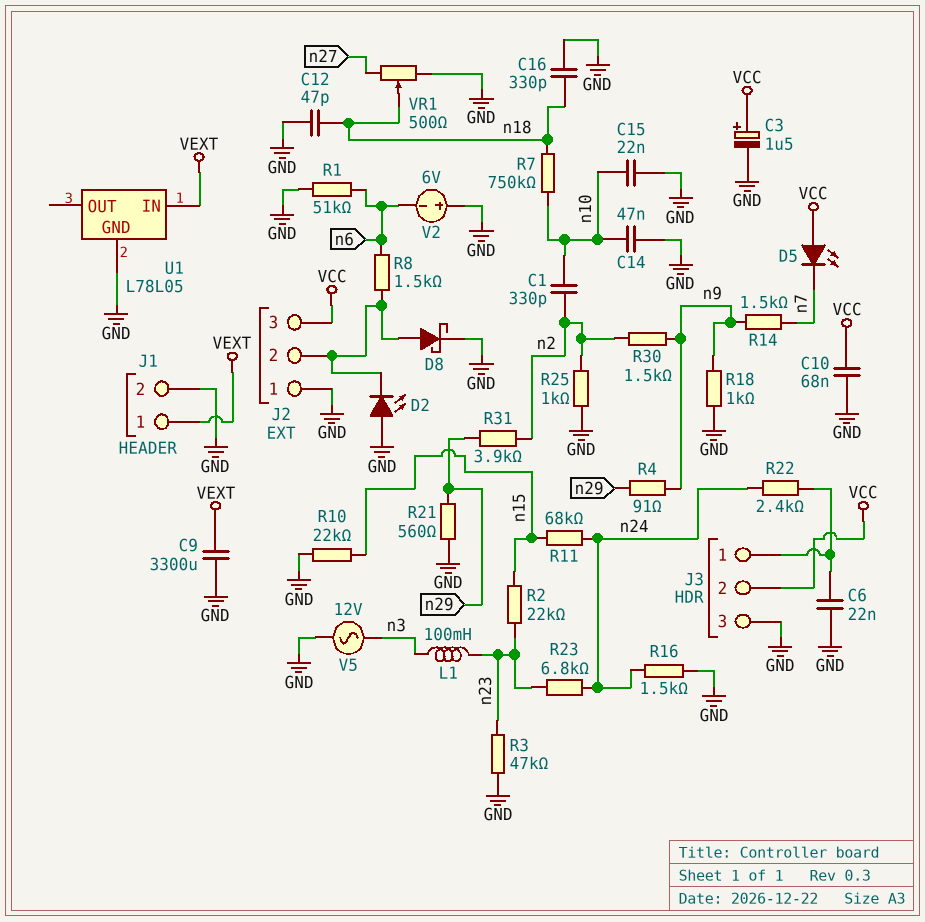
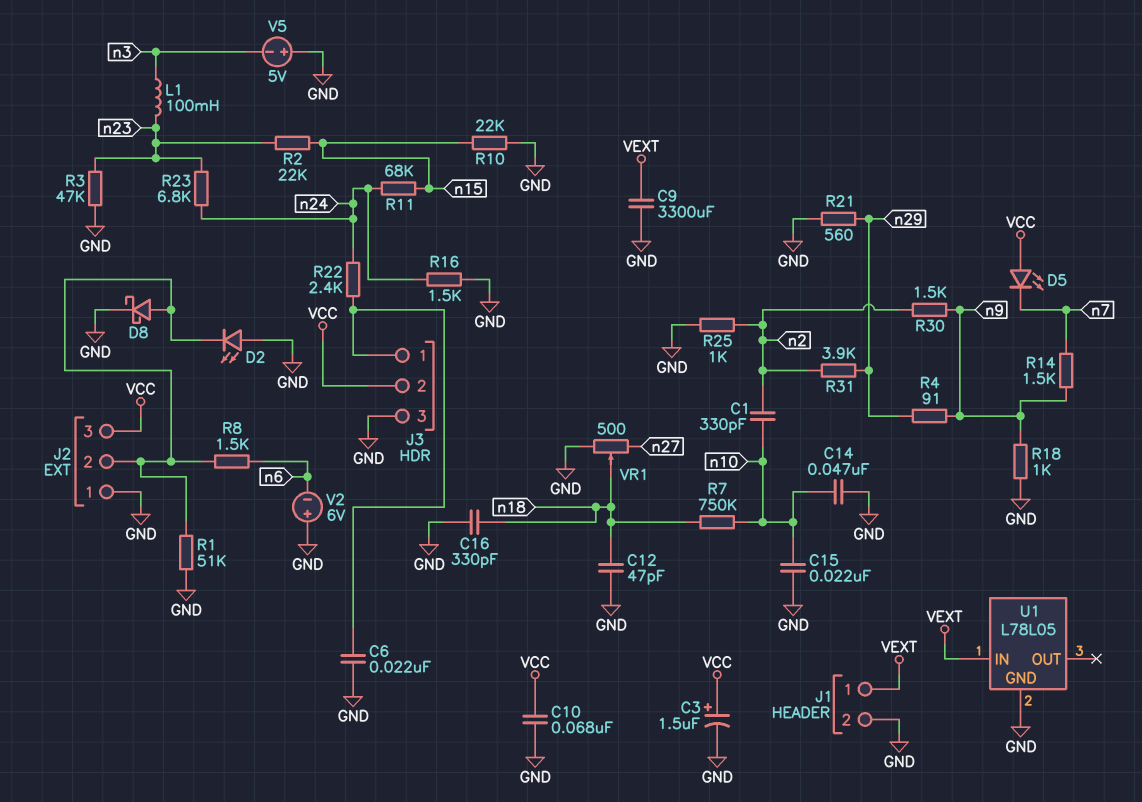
R1: 51k (GND, n6) -> 51k (GND, J2/2)
V5: AC 12V (GND, n3) -> 5V (plus GND, minus n3)

